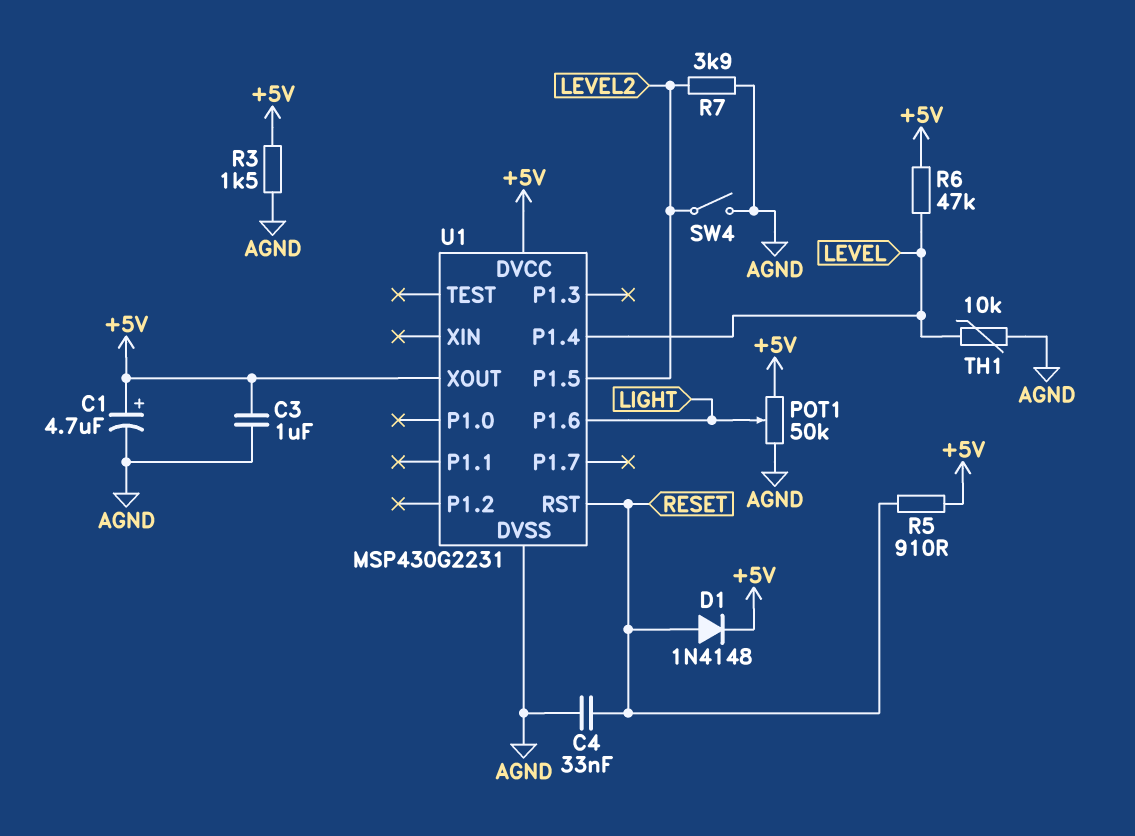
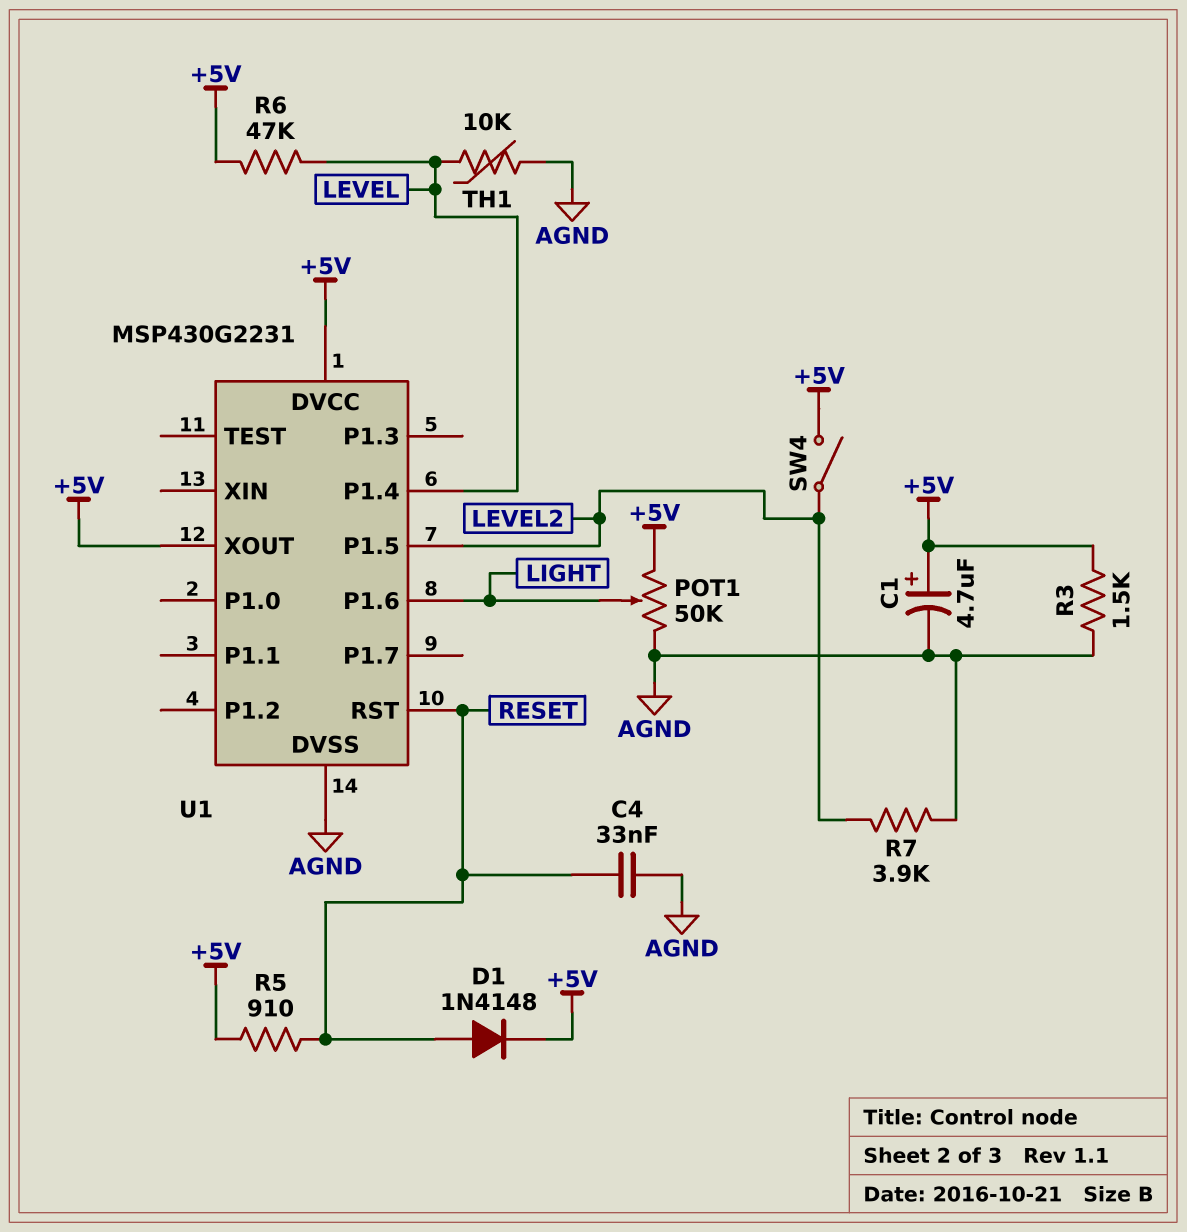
C3: 1uF (+5V, AGND) -> none
SW4: switch (AGND, LEVEL2) -> switch (+5V, LEVEL2)

